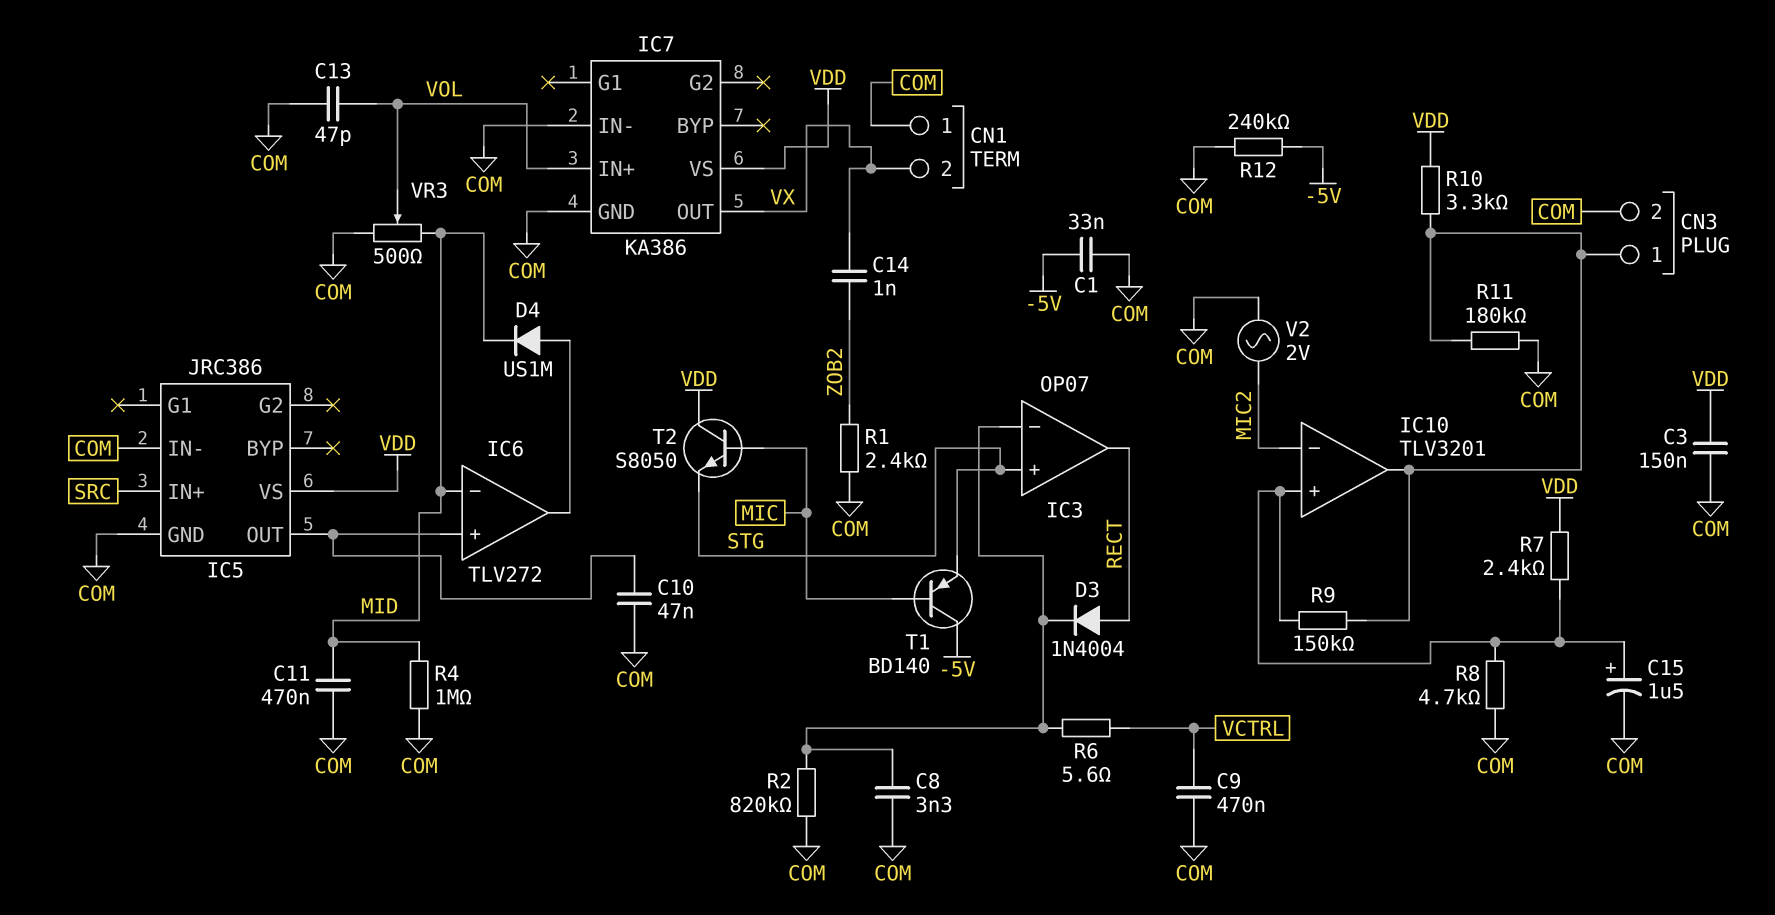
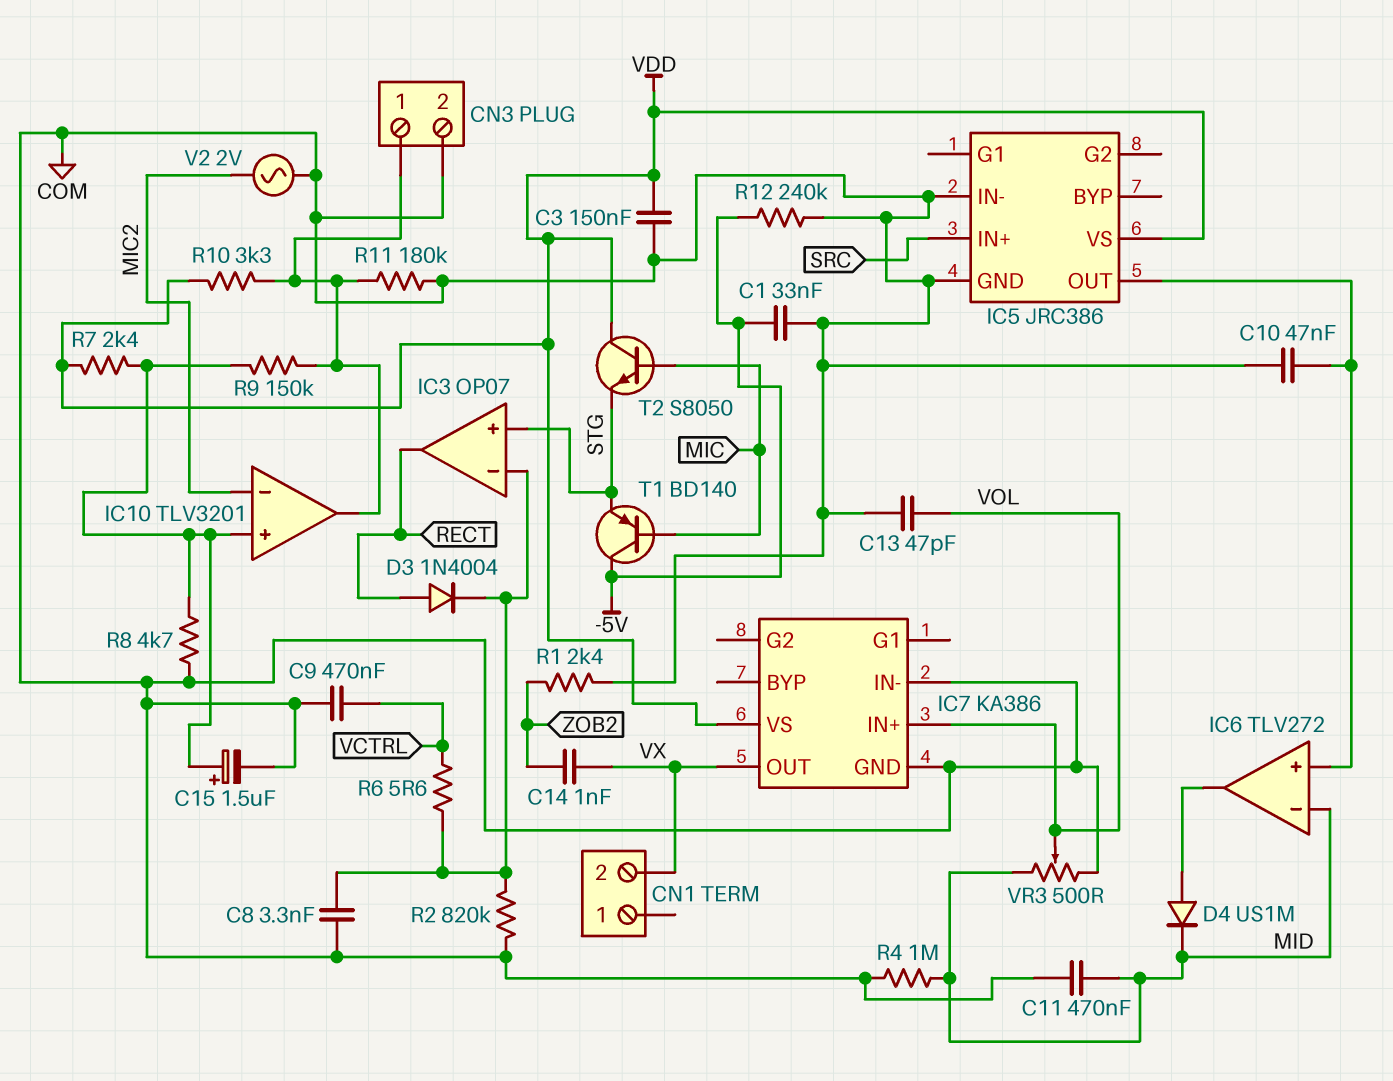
CN1 pin 1: COM -> none

